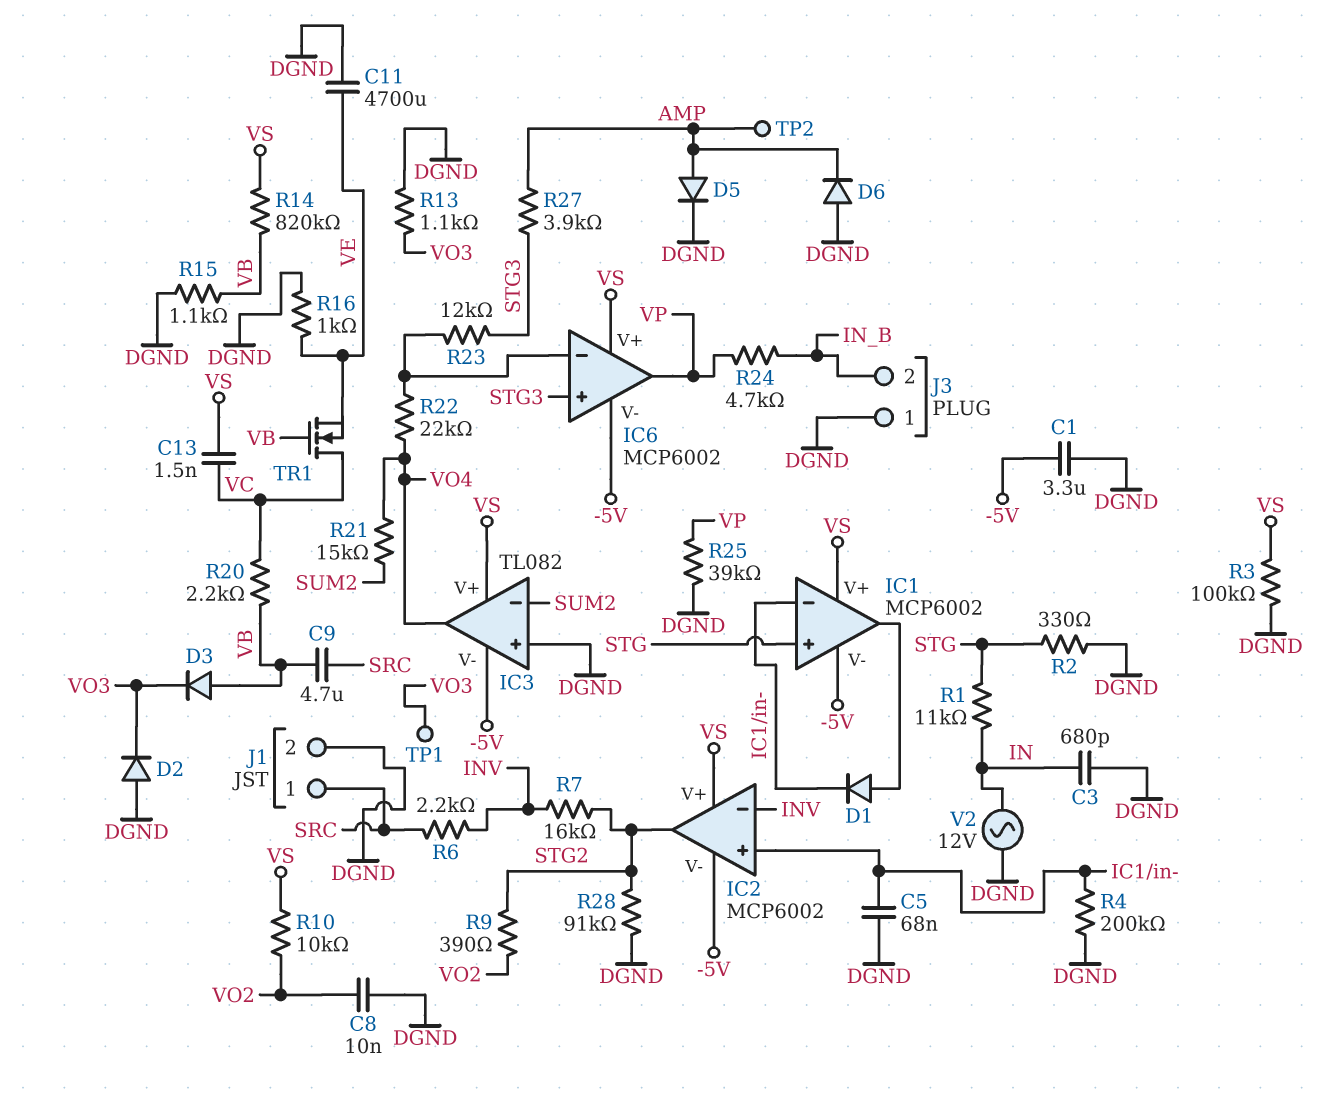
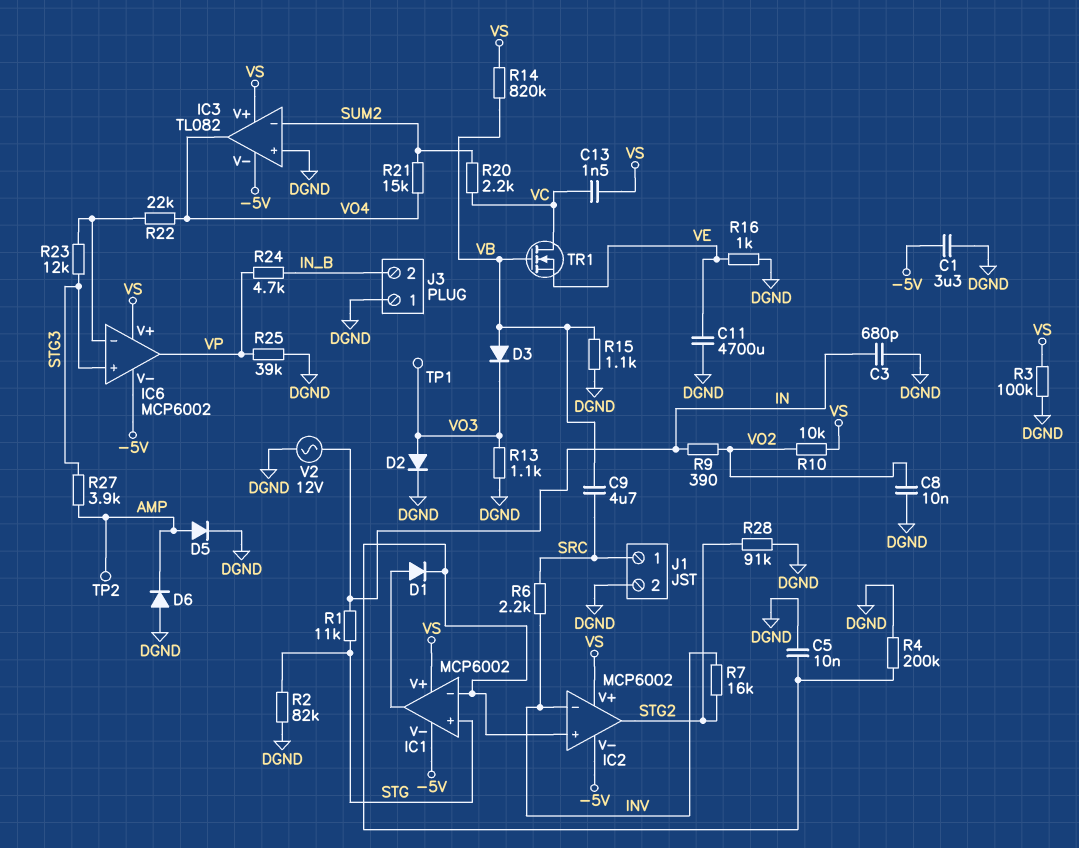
C5: 68nF (DGND, IC1/in-) -> 10nF (DGND, IC1/in-)
D2: diode (A DGND, K VO3) -> diode (A VO3, K DGND)
R2: 330 (DGND, STG) -> 82k (DGND, STG)
R9: 390 (STG2, VO2) -> 390 (IN, VO2)
R20: 2.2k (VB, VC) -> 2.2k (SUM2, VC)

